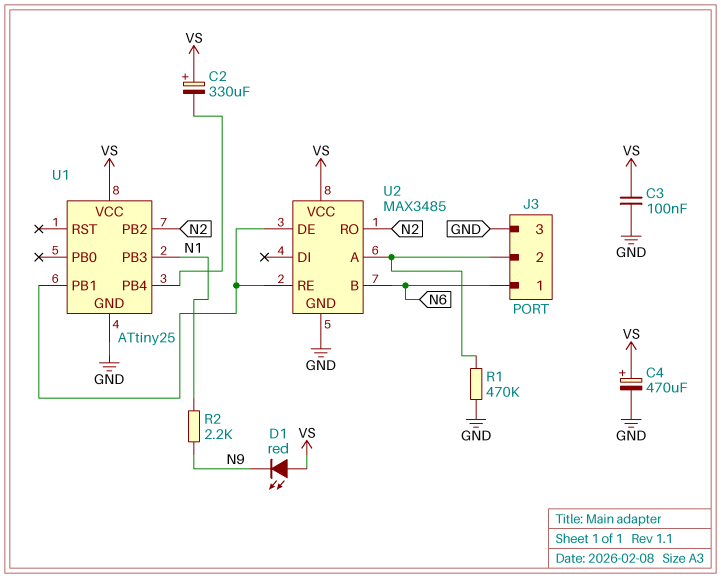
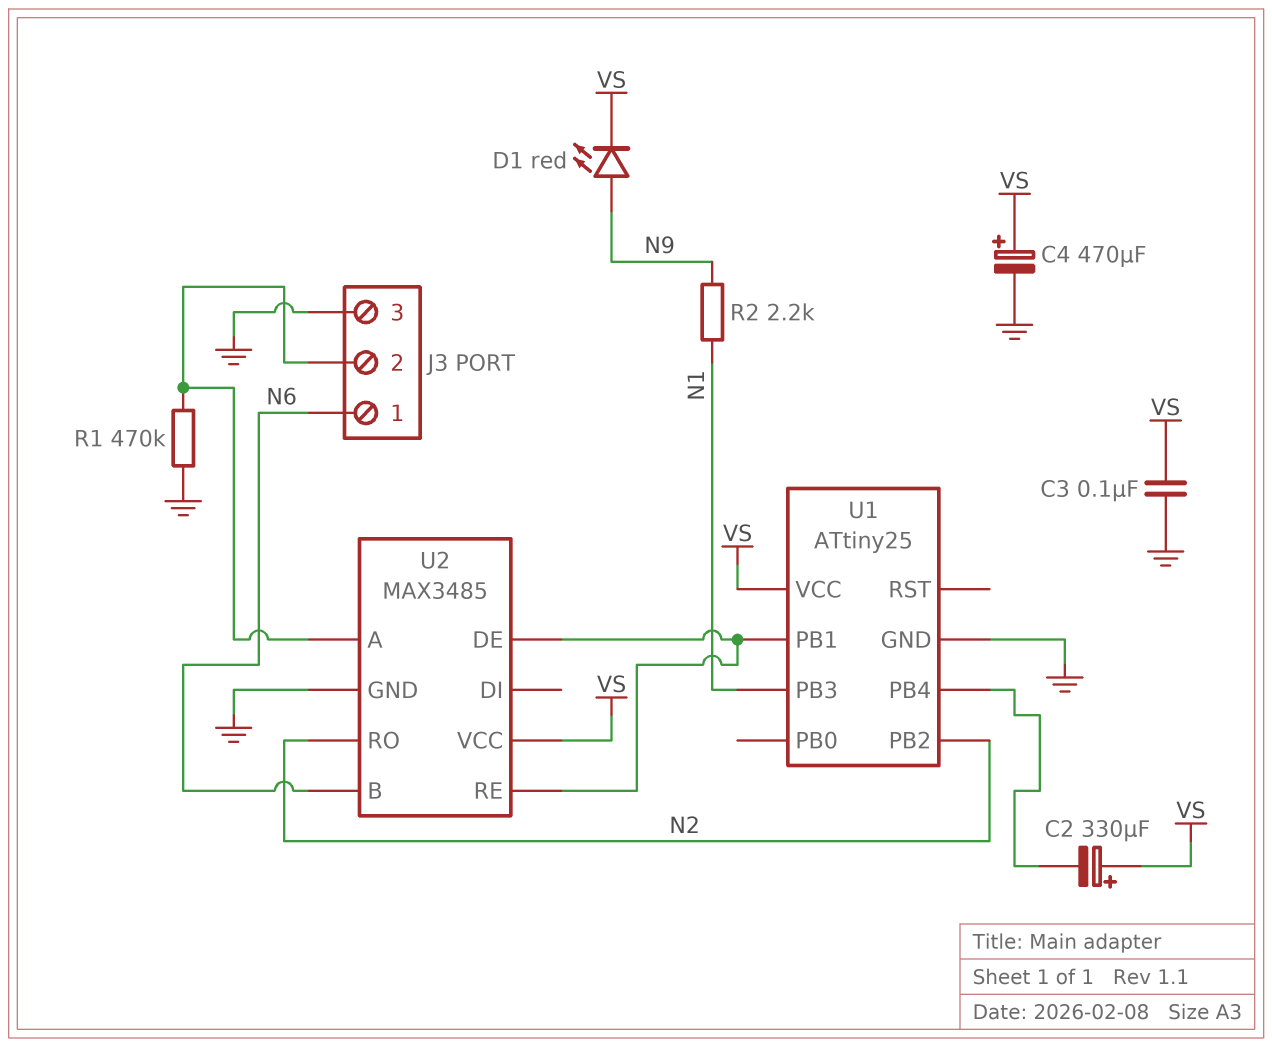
D1: LED red (A VS, K N9) -> LED red (A N9, K VS)

